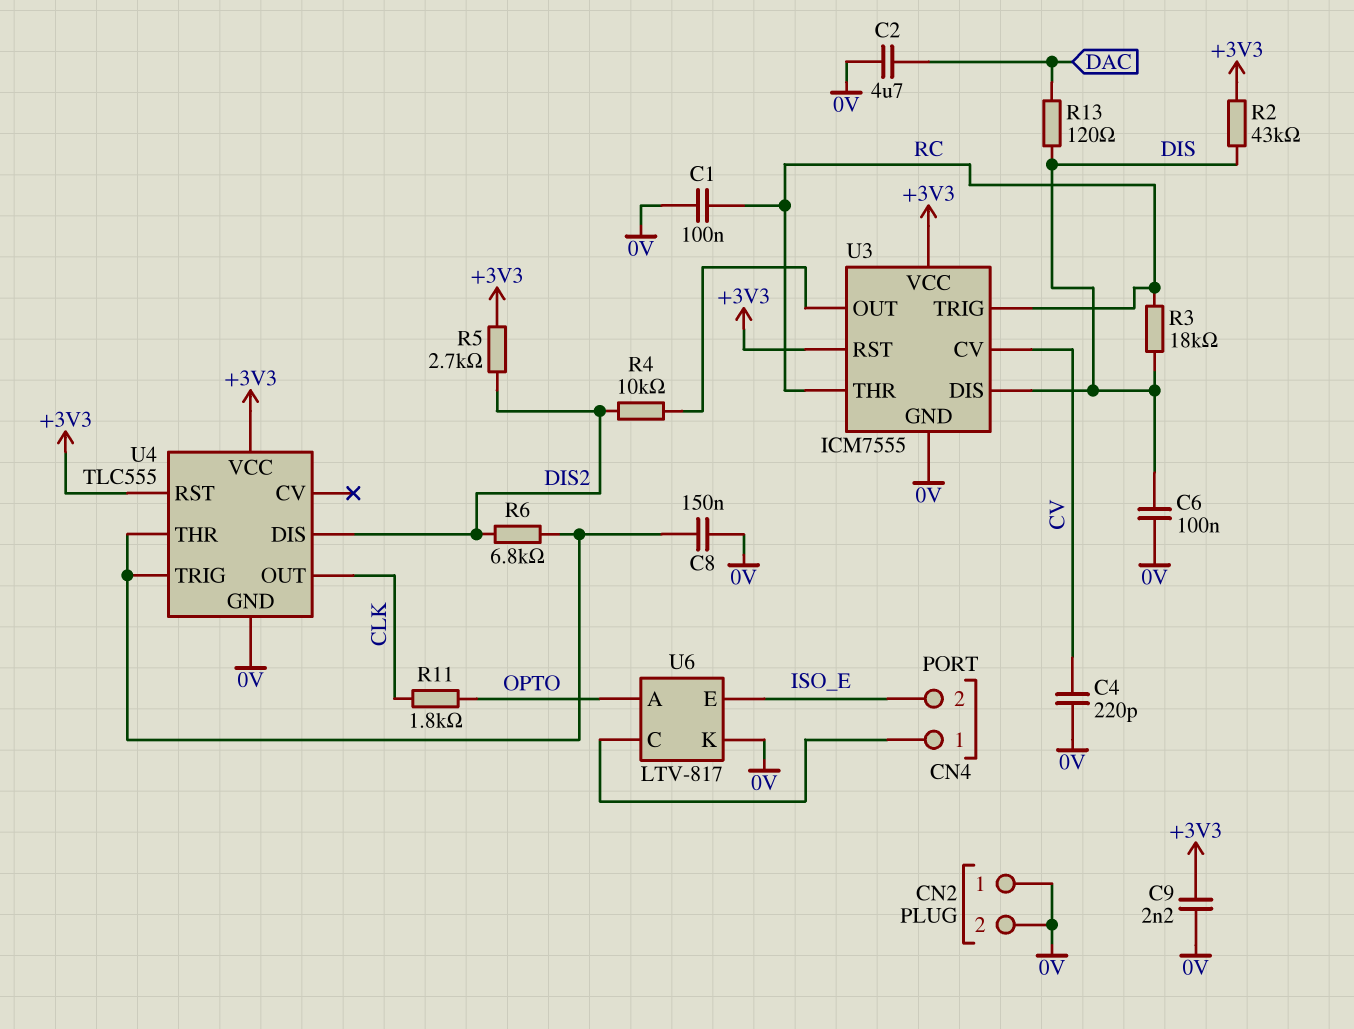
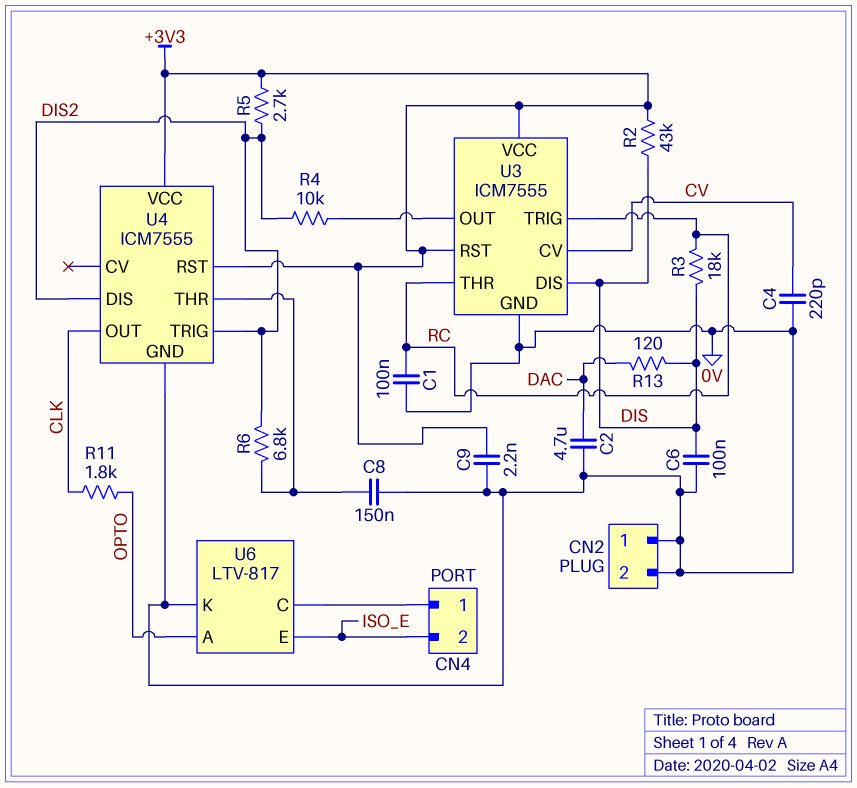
U4: TLC555 -> ICM7555
U4 pin TRIG: U4/THR -> DIS2

